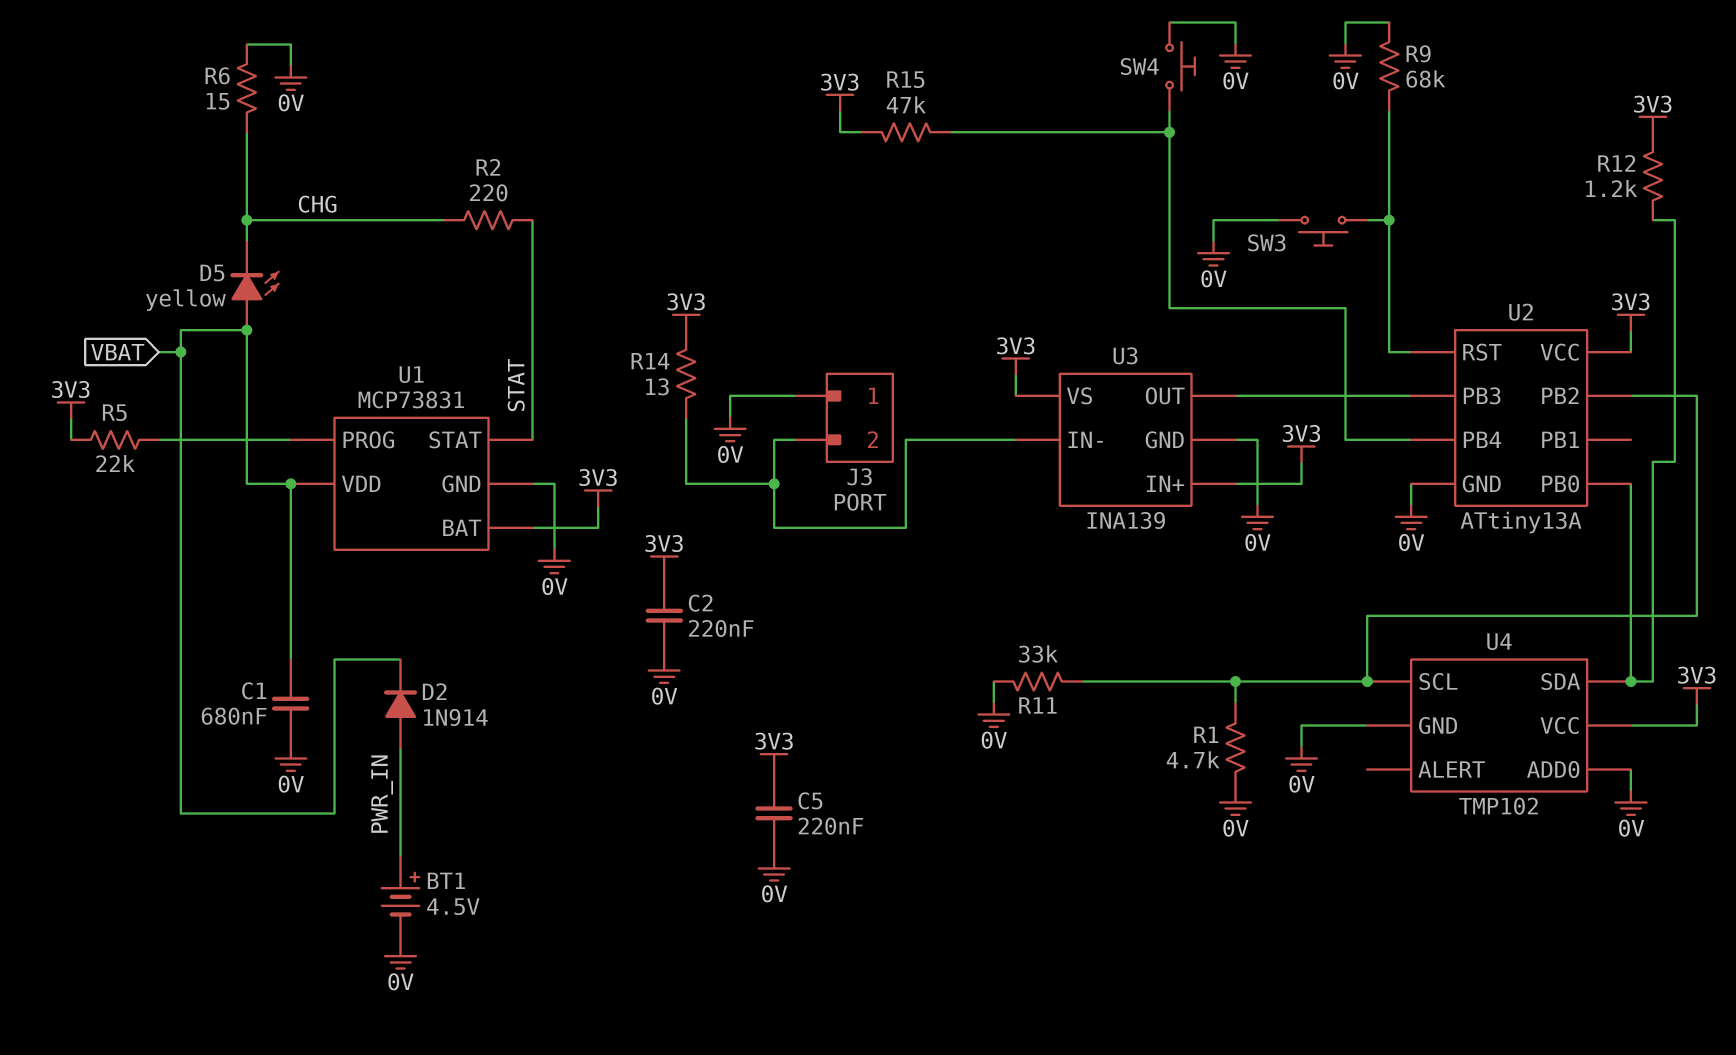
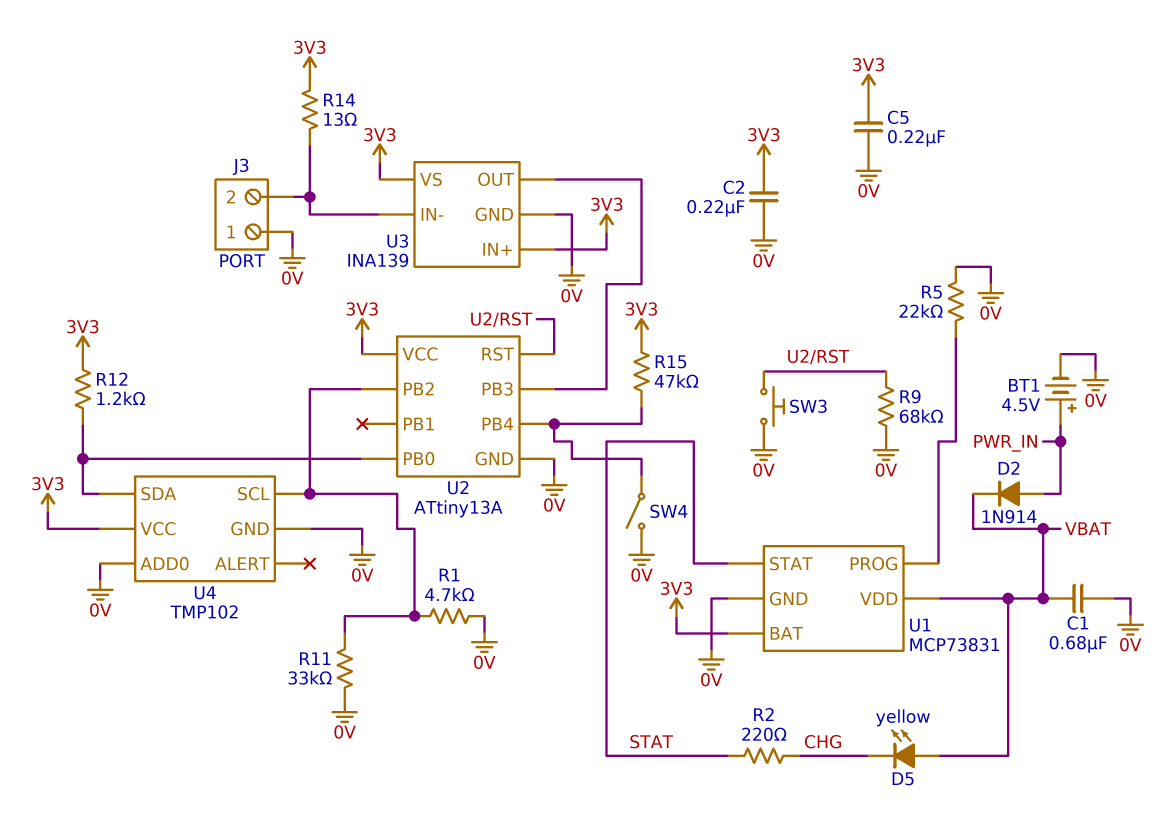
R5: 22k (3V3, U1/PROG) -> 22k (0V, U1/PROG)
R6: 15 (0V, CHG) -> none
SW4: button (0V, U2/PB4) -> switch (0V, U2/PB4)

